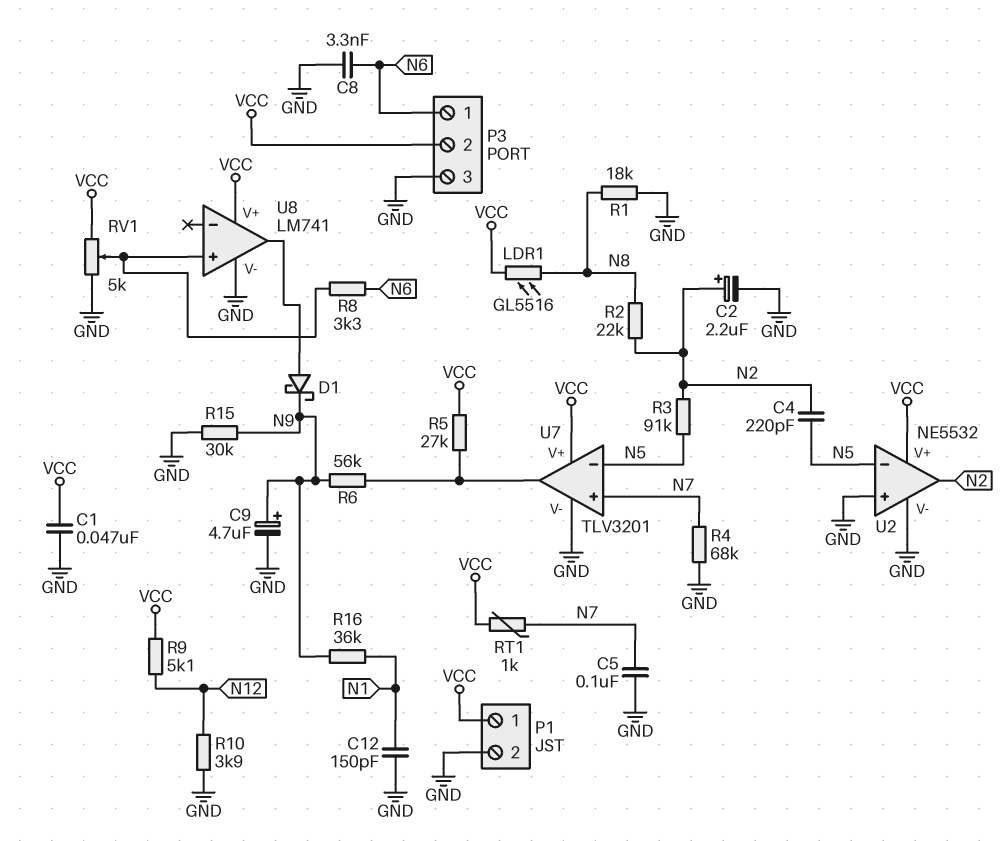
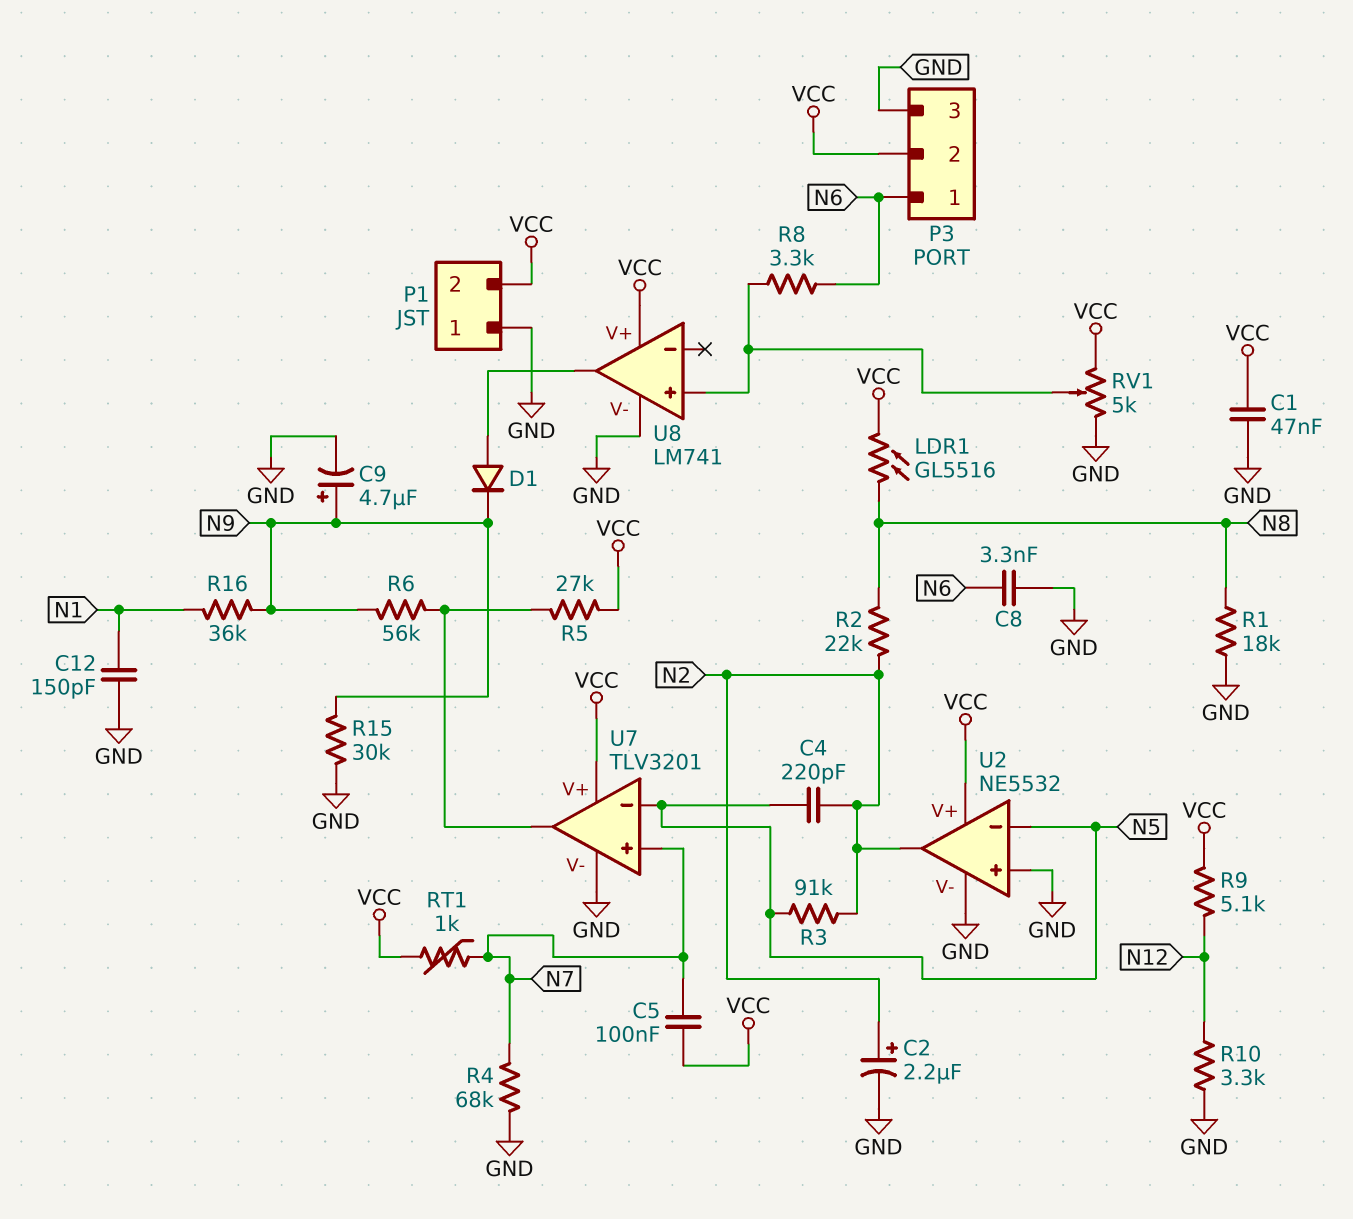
C5: 100nF (GND, N7) -> 100nF (N7, VCC)
D1: schottky (A U8/out, K N9) -> diode (A U8/out, K N9)
P1 pin 1: VCC -> GND
P1 pin 2: GND -> VCC
R10: 3.9k (GND, N12) -> 3.3k (GND, N12)

